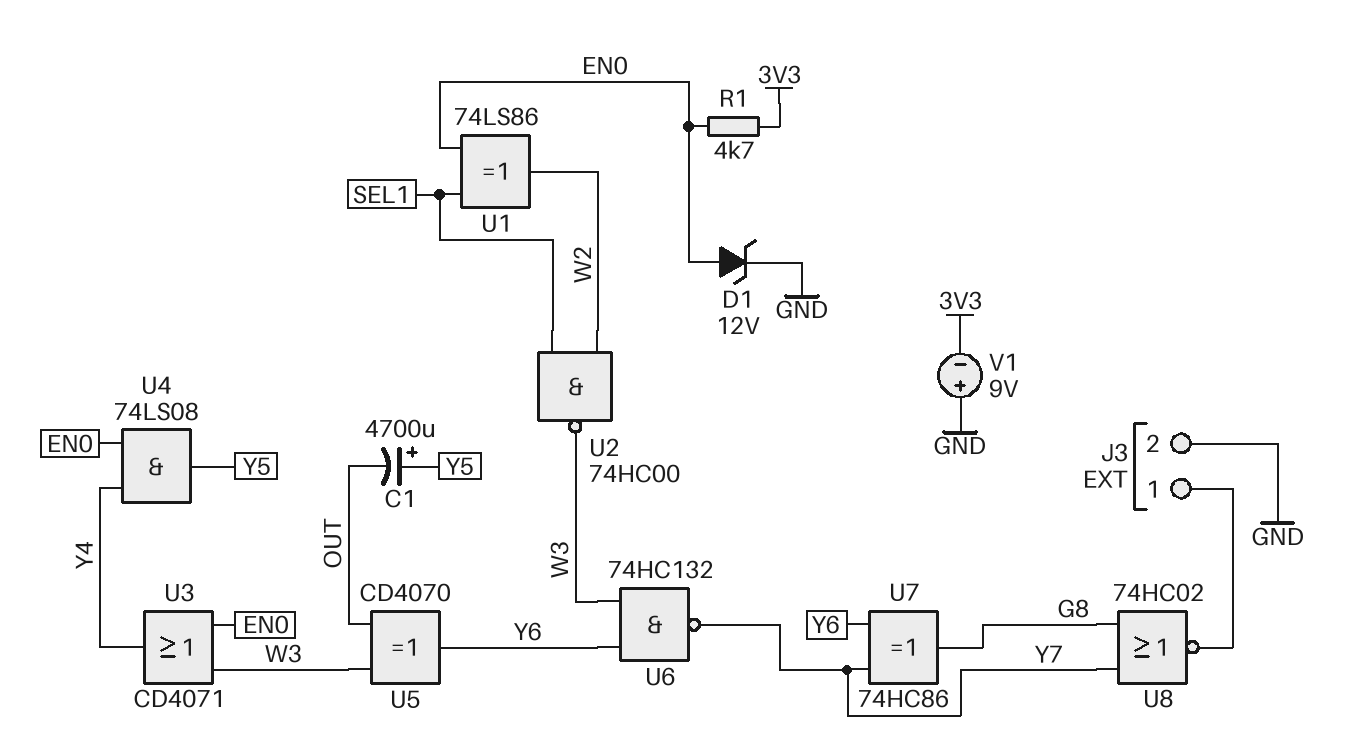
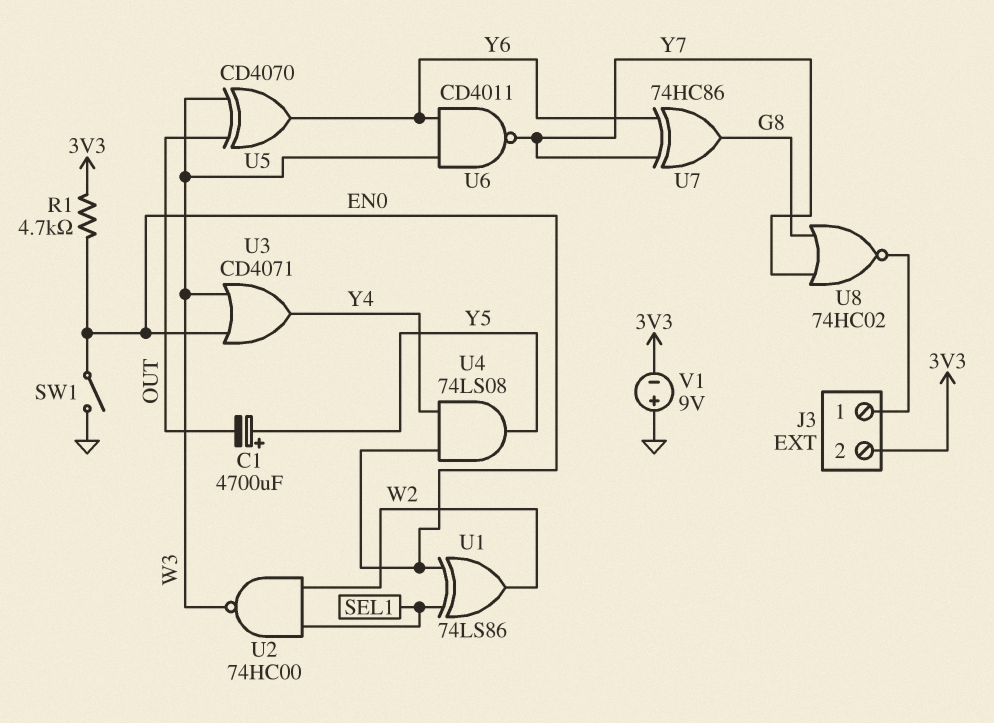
D1: zener 12V (A EN0, K GND) -> none
J3 pin 2: GND -> 3V3
SW1: none -> switch (EN0, GND)
U6: NAND 74HC132 (in W3, in Y6, out Y7) -> NAND CD4011 (in W3, in Y6, out Y7)

